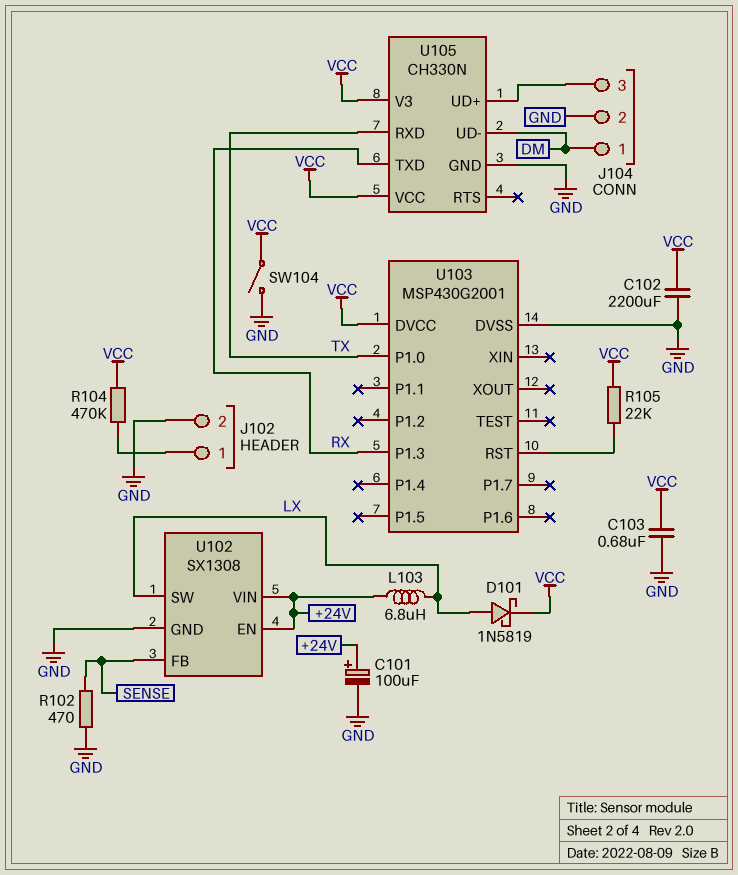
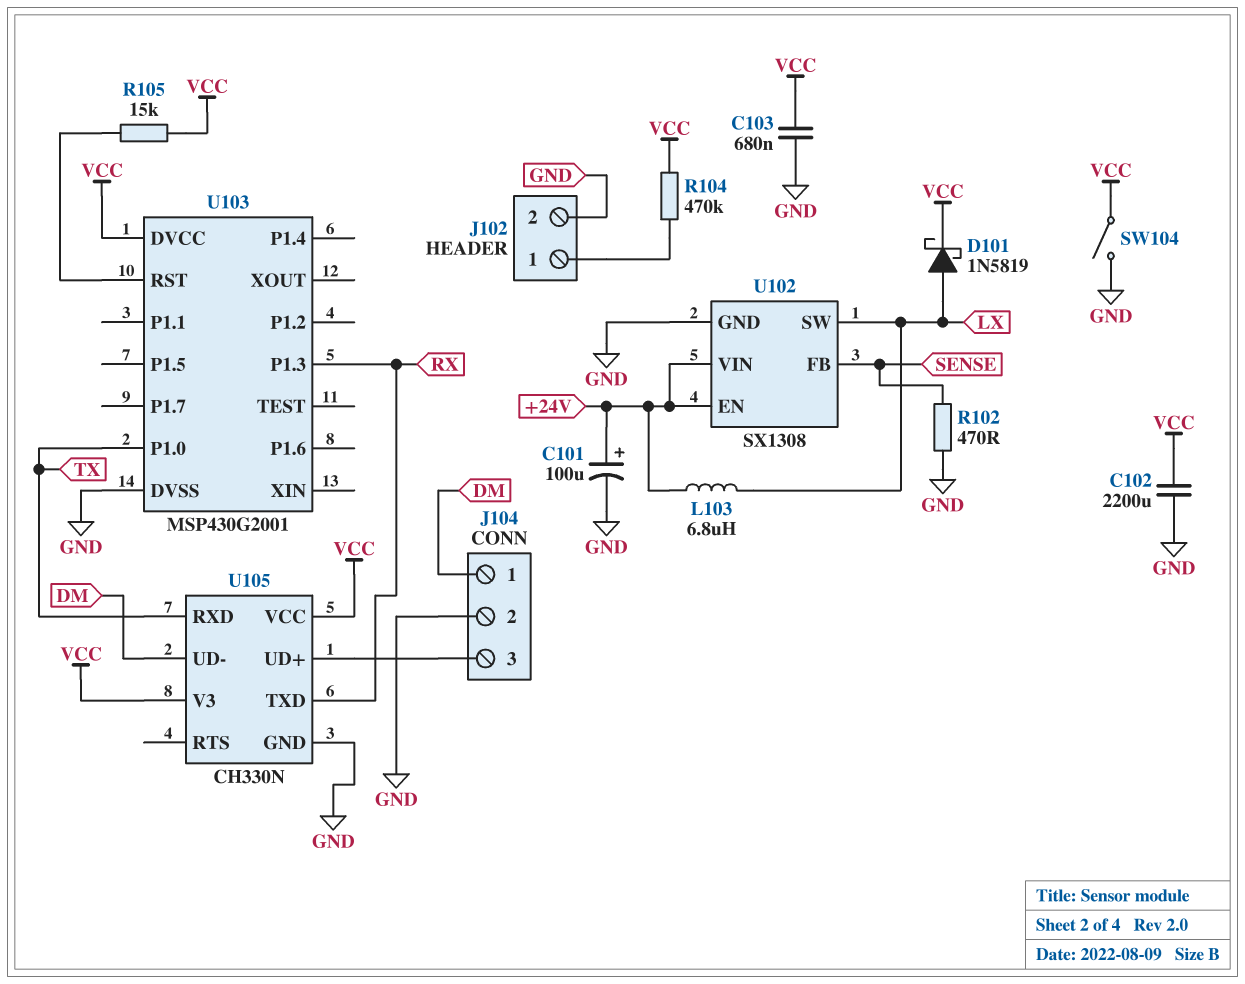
R105: 22k (U103/RST, VCC) -> 15k (U103/RST, VCC)

